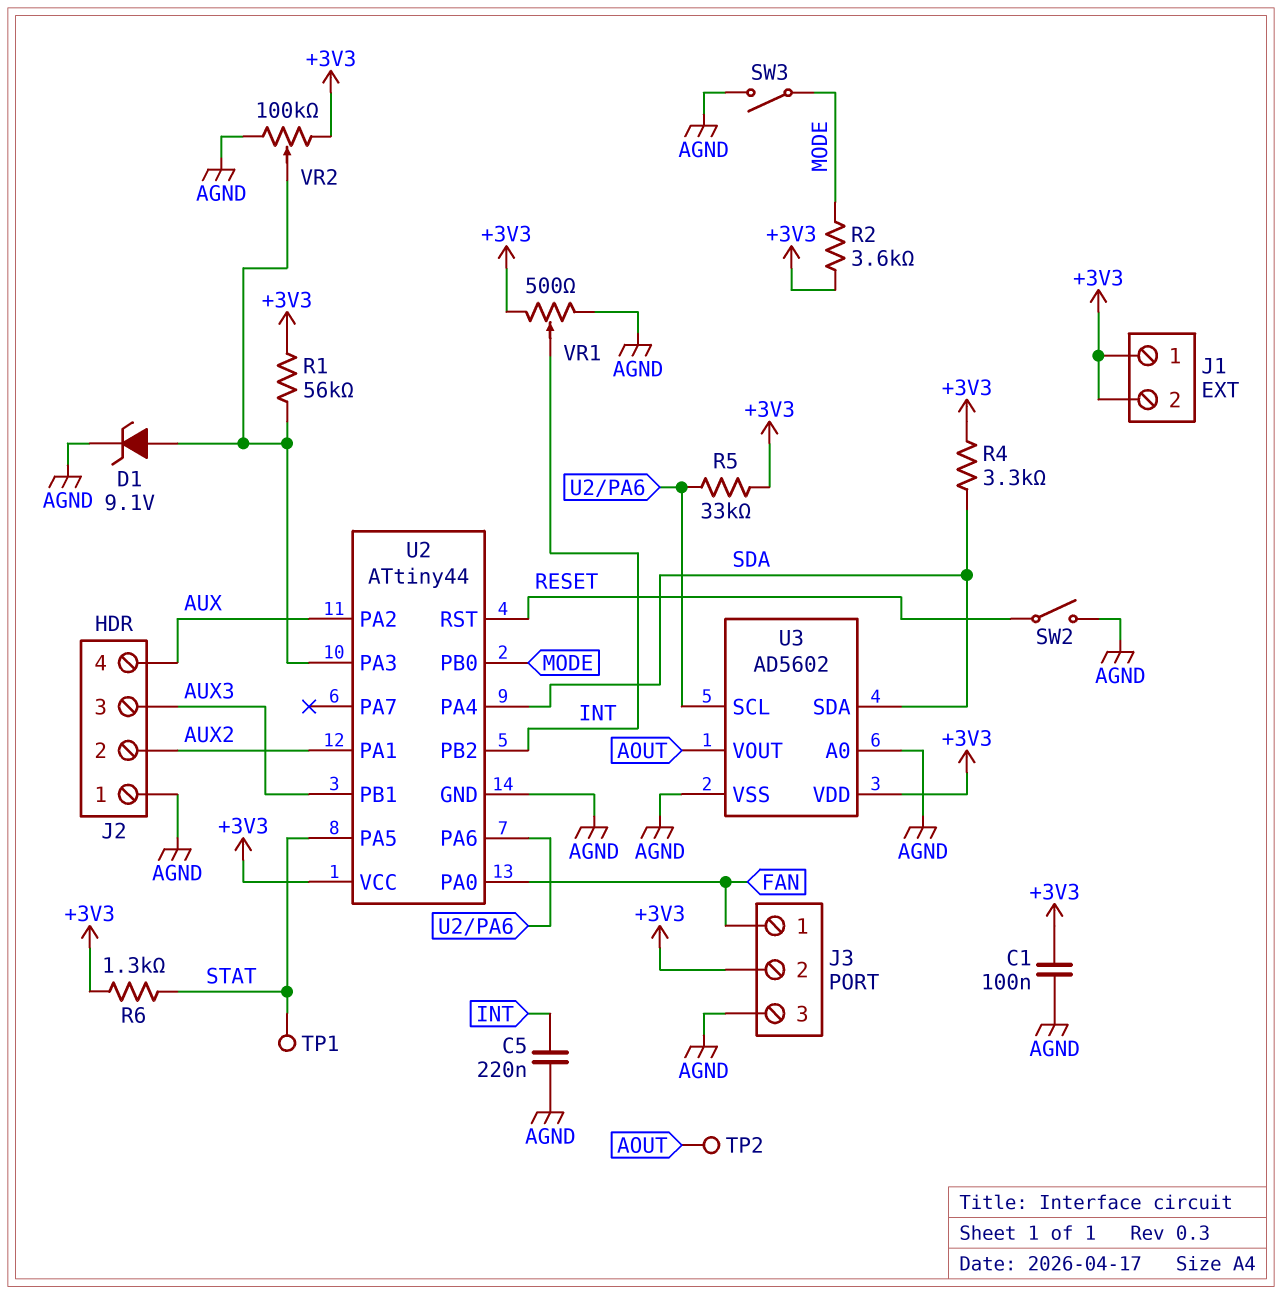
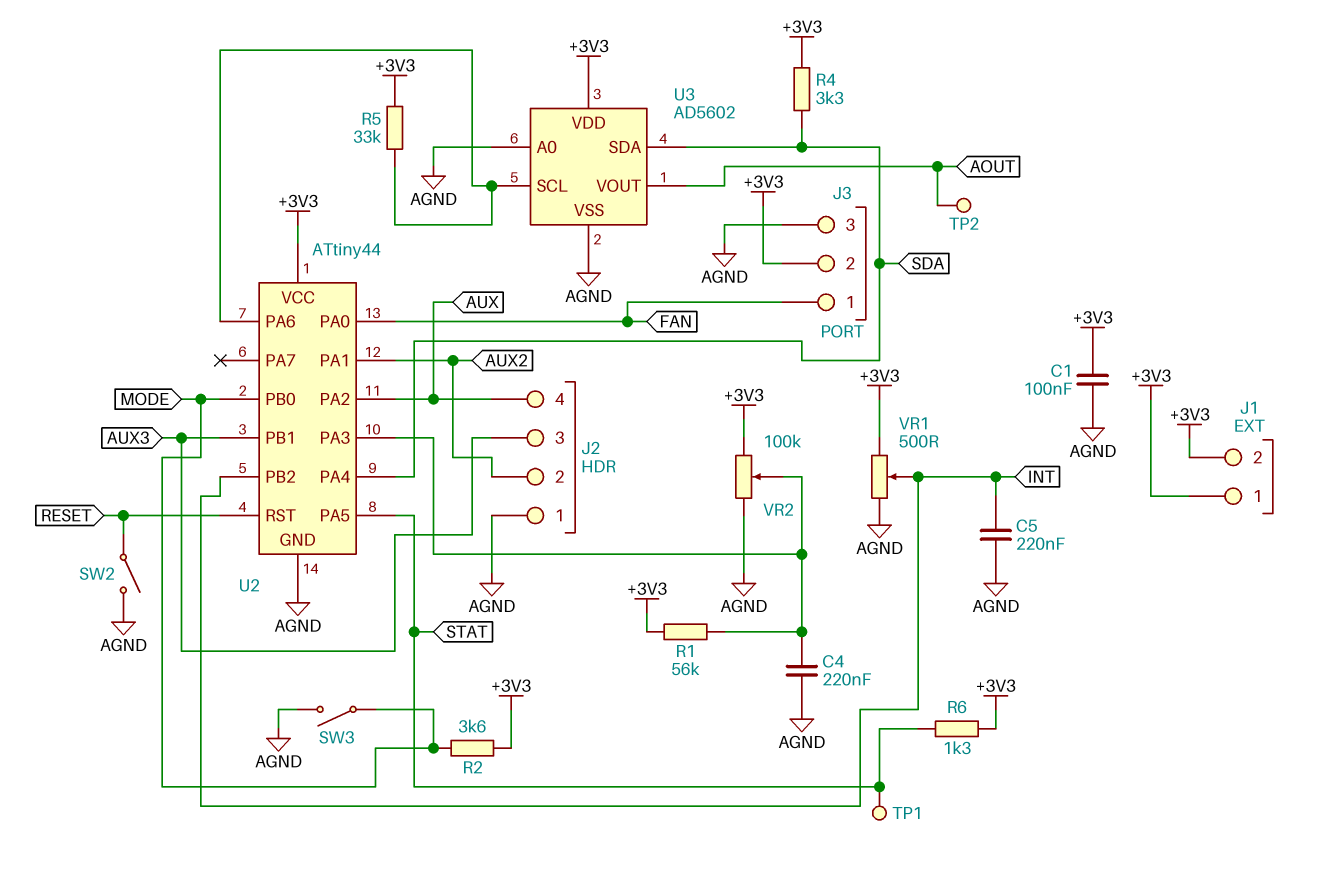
C4: none -> 220nF (AGND, U2/PA3)
D1: zener 9.1V (A U2/PA3, K AGND) -> none

